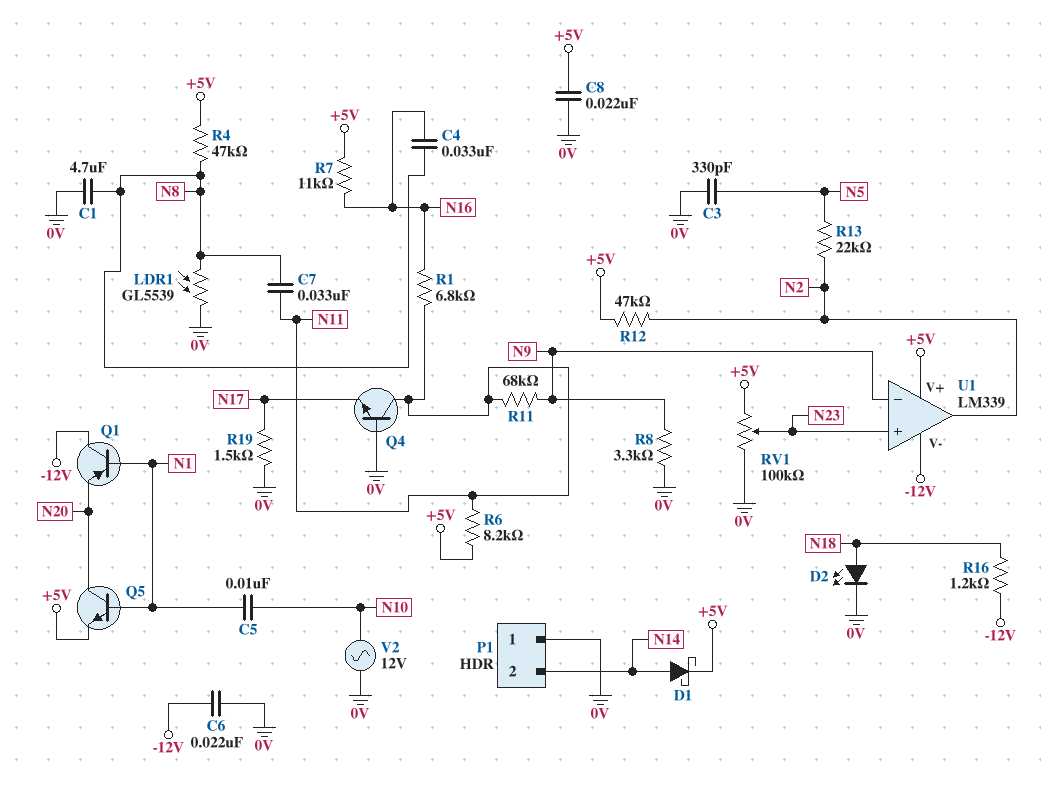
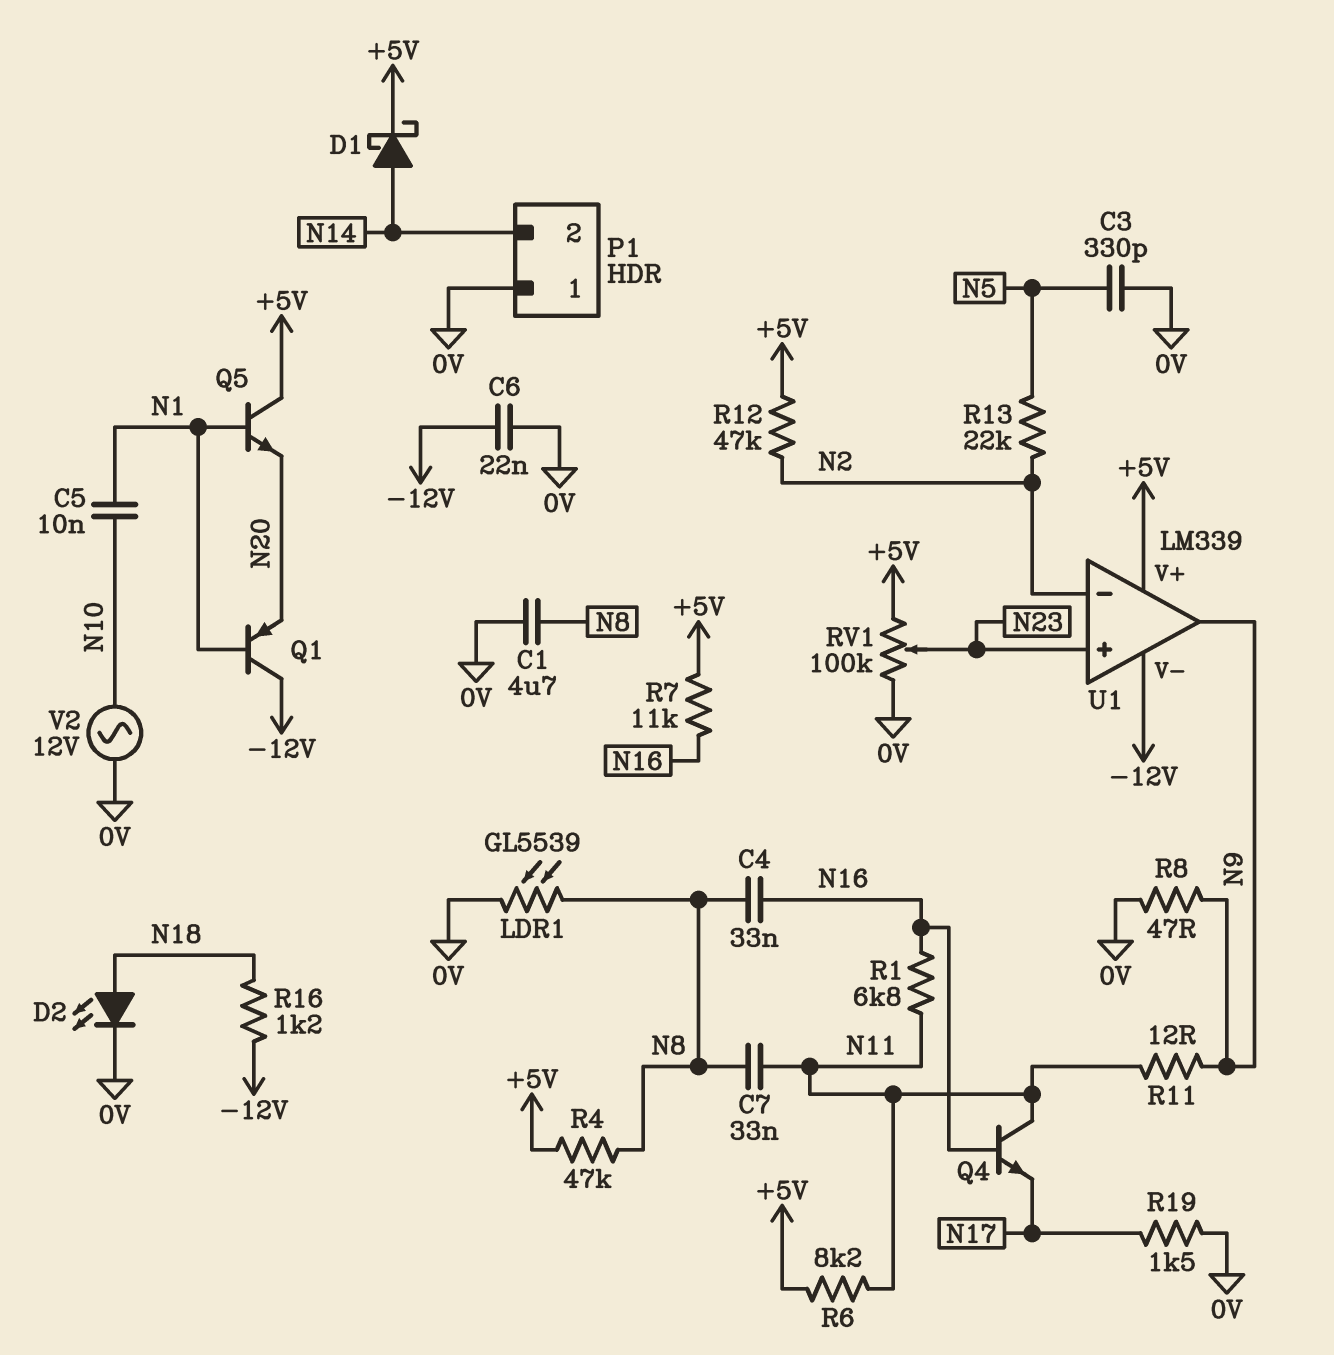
C8: 22nF (+5V, 0V) -> none
Q4: NPN (B 0V, C N11, E N17) -> NPN (B N16, C N11, E N17)
Q5: NPN (B N1, C N20, E +5V) -> NPN (B N1, C +5V, E N20)
R8: 3.3k (0V, N9) -> 47 (0V, N9)
R11: 68k (N9, N11) -> 12 (N9, N11)
U1 pin in-: N9 -> N2
U1 pin out: N2 -> N9

